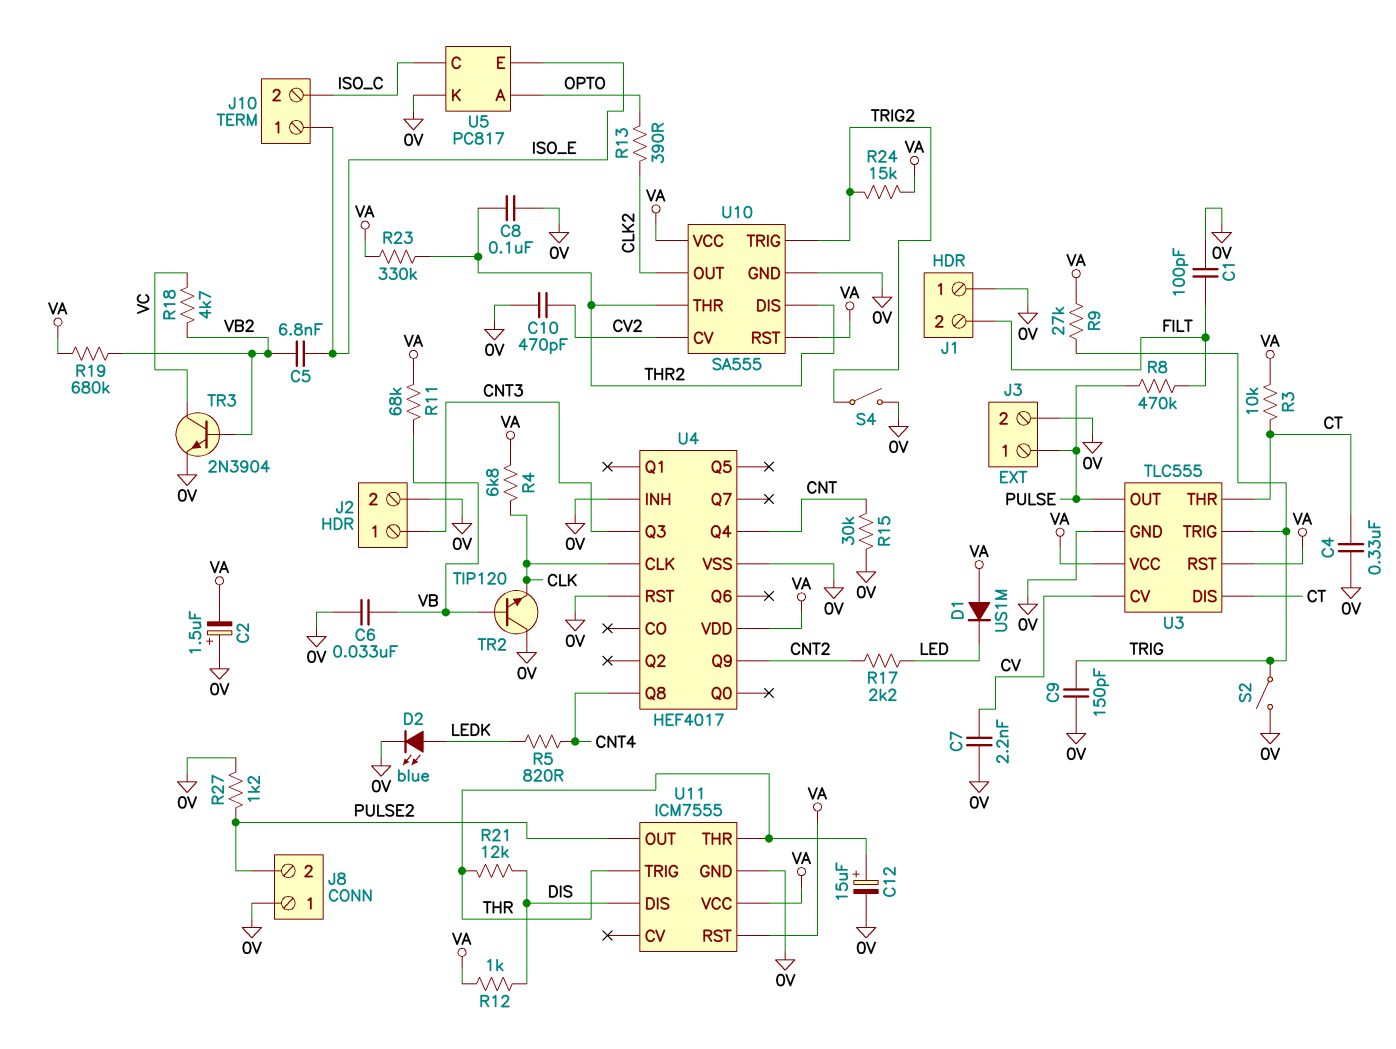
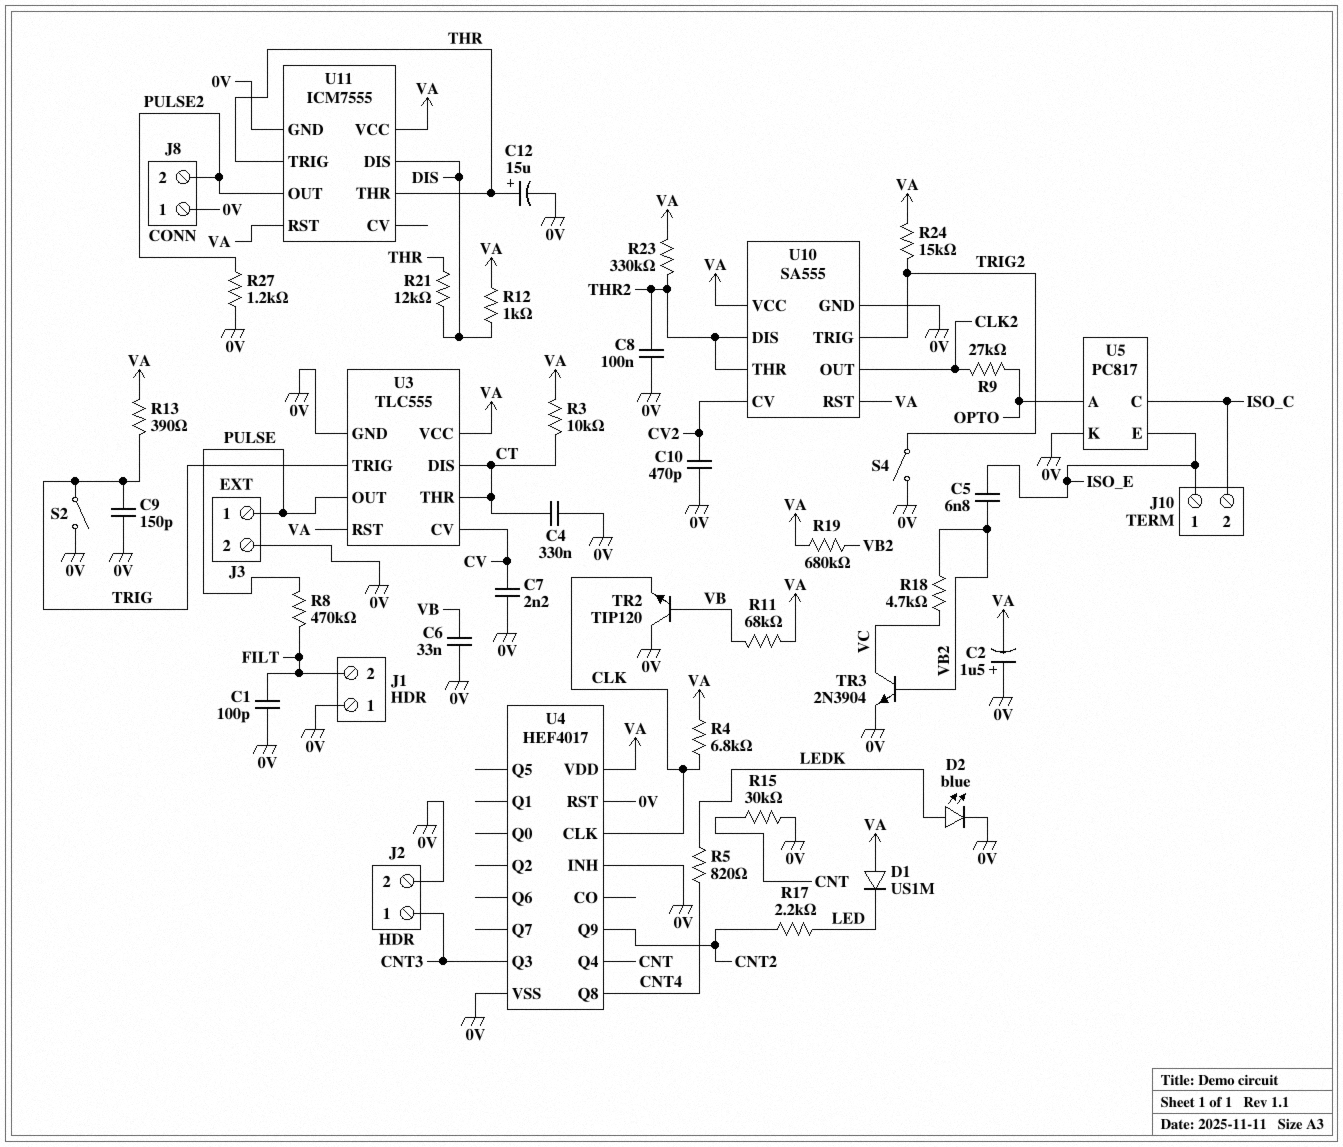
R9: 27k (TRIG, VA) -> 27k (CLK2, OPTO)
R13: 390 (CLK2, OPTO) -> 390 (TRIG, VA)

